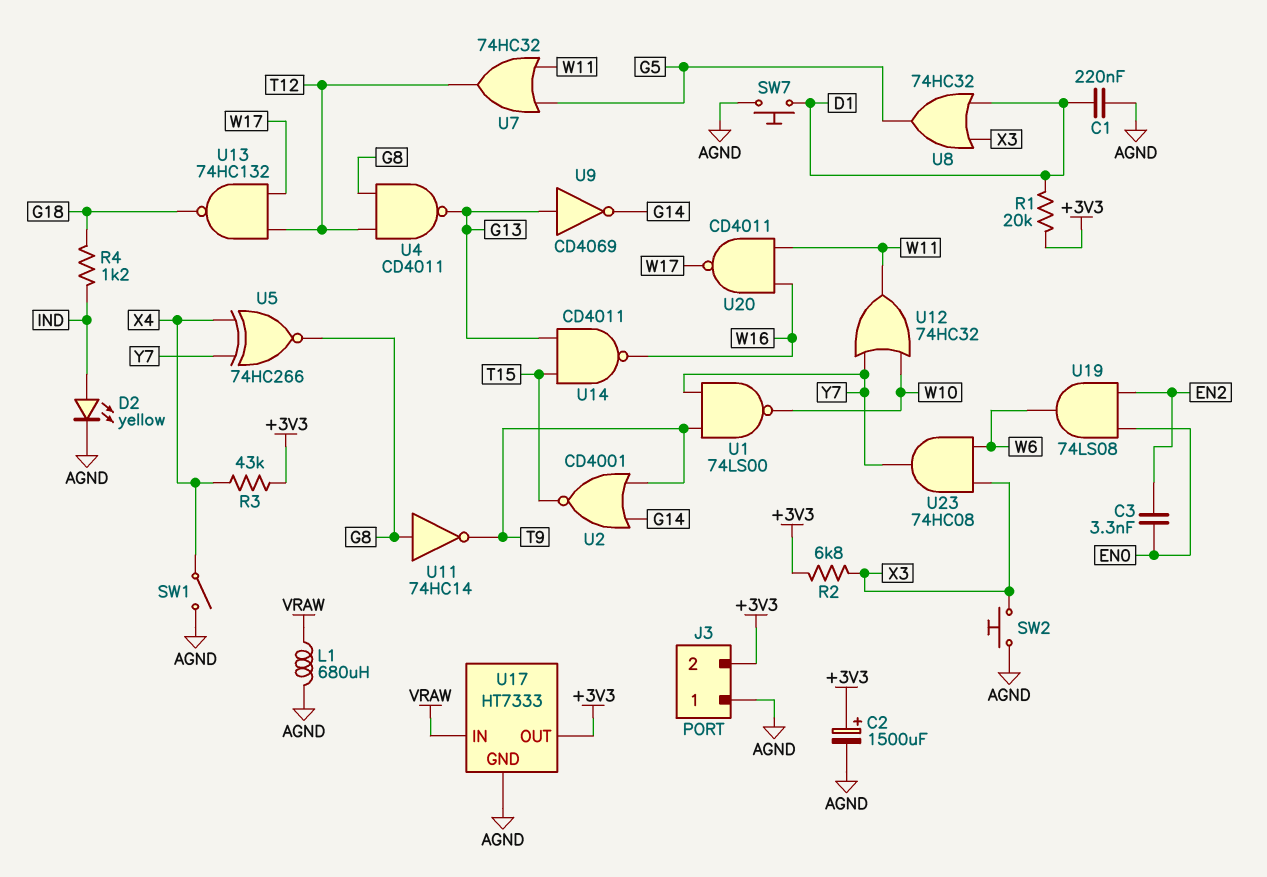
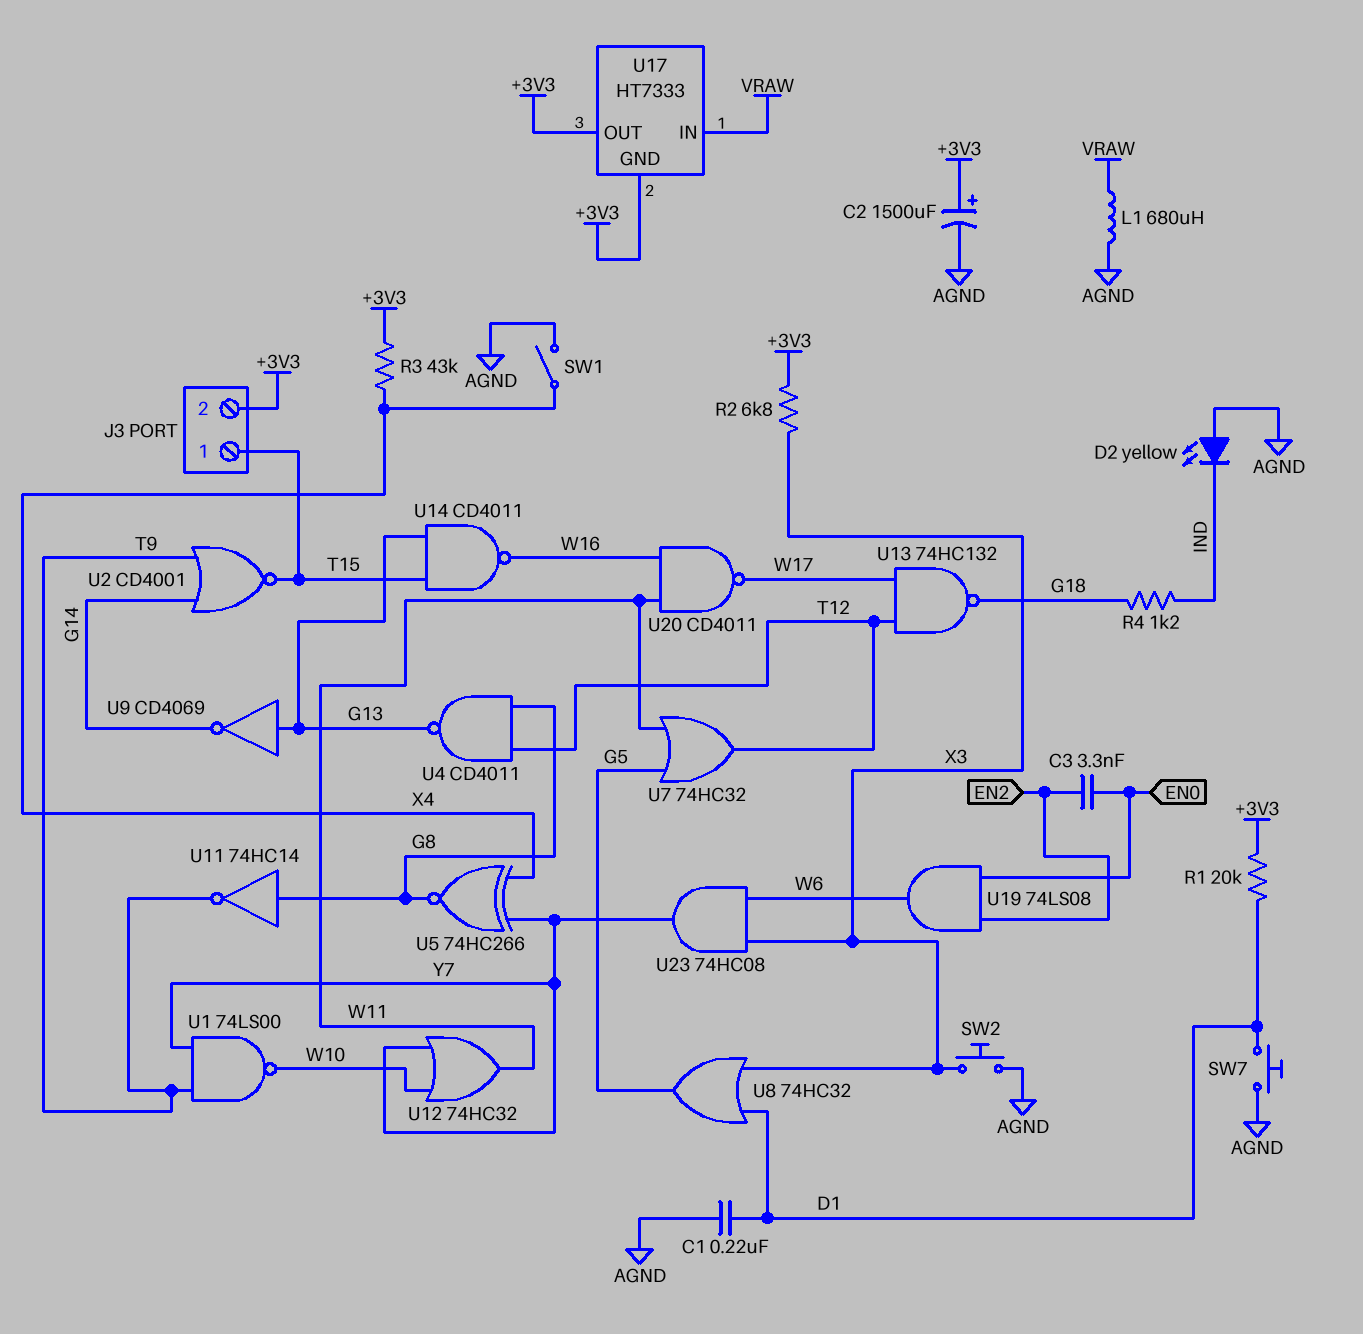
D2: LED yellow (A IND, K AGND) -> LED yellow (A AGND, K IND)
J3 pin 1: AGND -> T15
U17 pin GND: AGND -> +3V3

